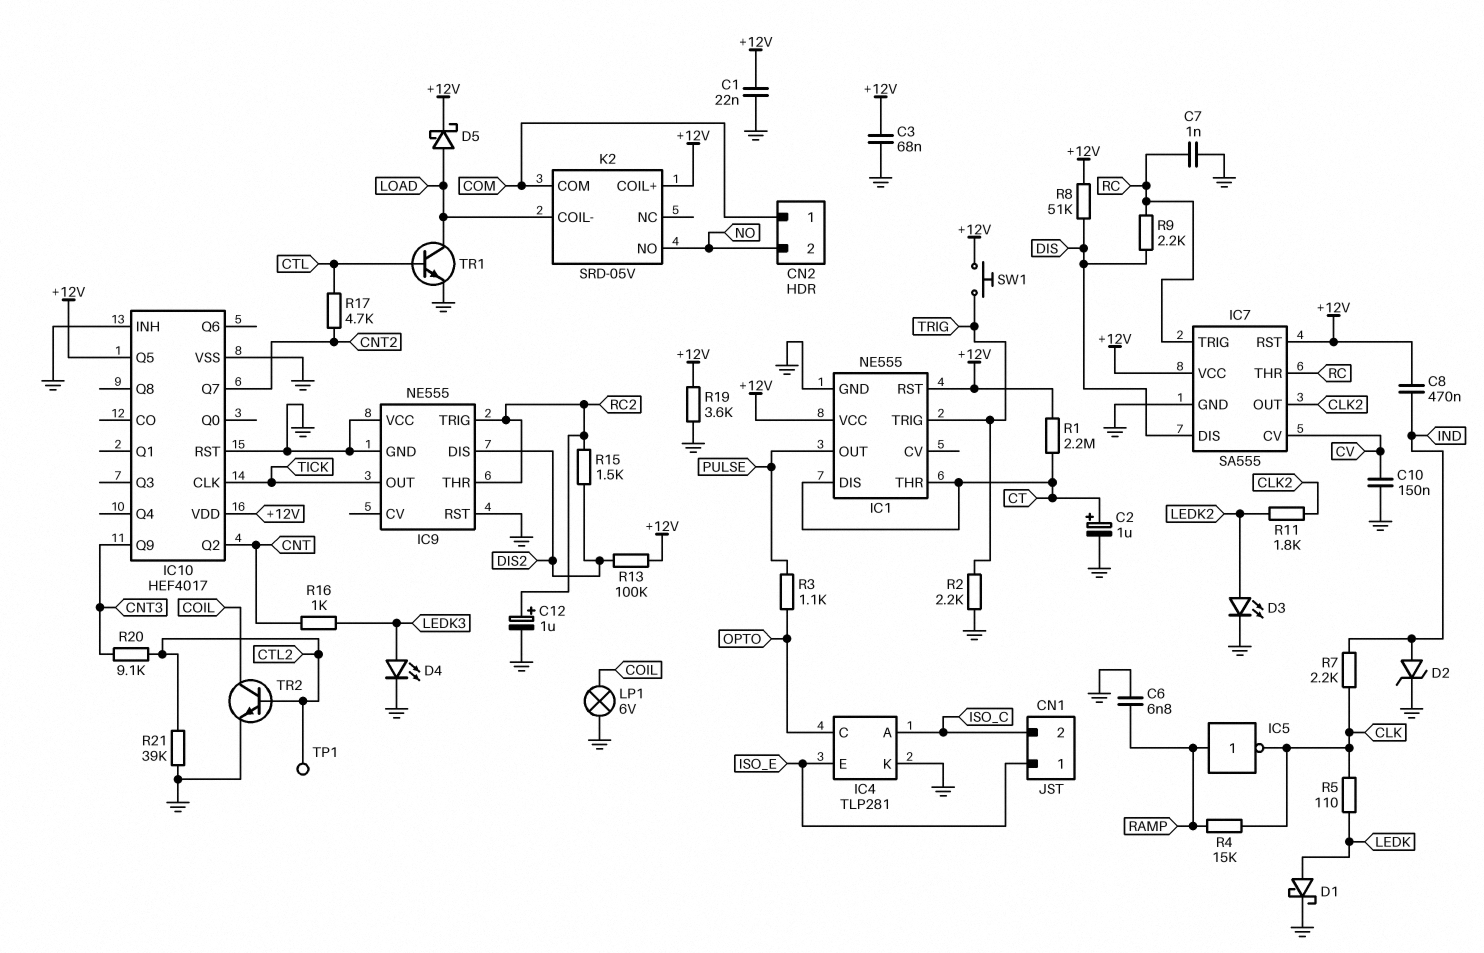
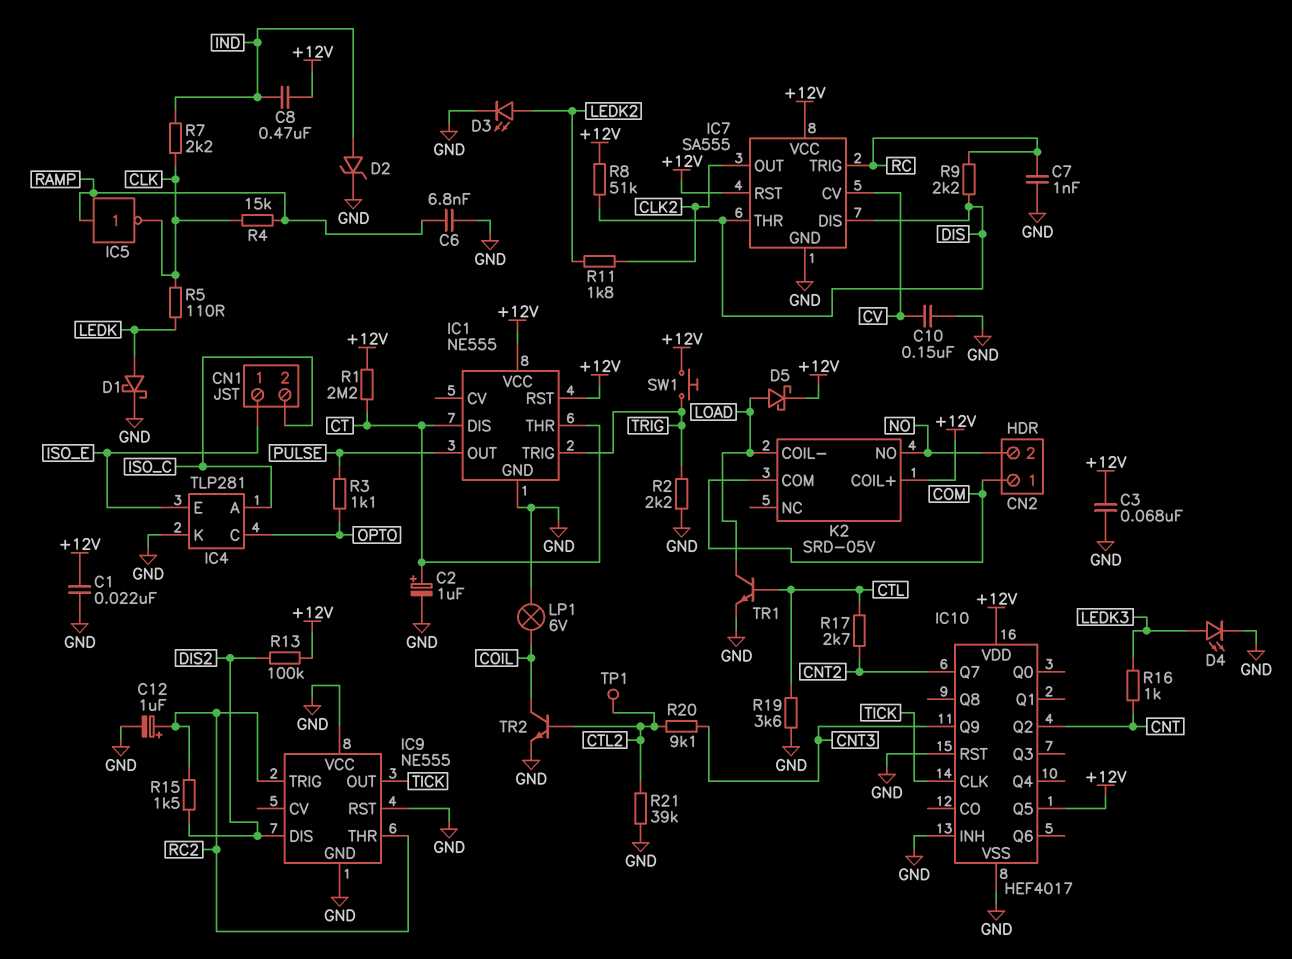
IC7 pin THR: RC -> DIS
R17: 4.7k (CNT2, CTL) -> 2.7k (CNT2, CTL)
R19: 3.6k (+12V, GND) -> 3.6k (CTL, GND)

